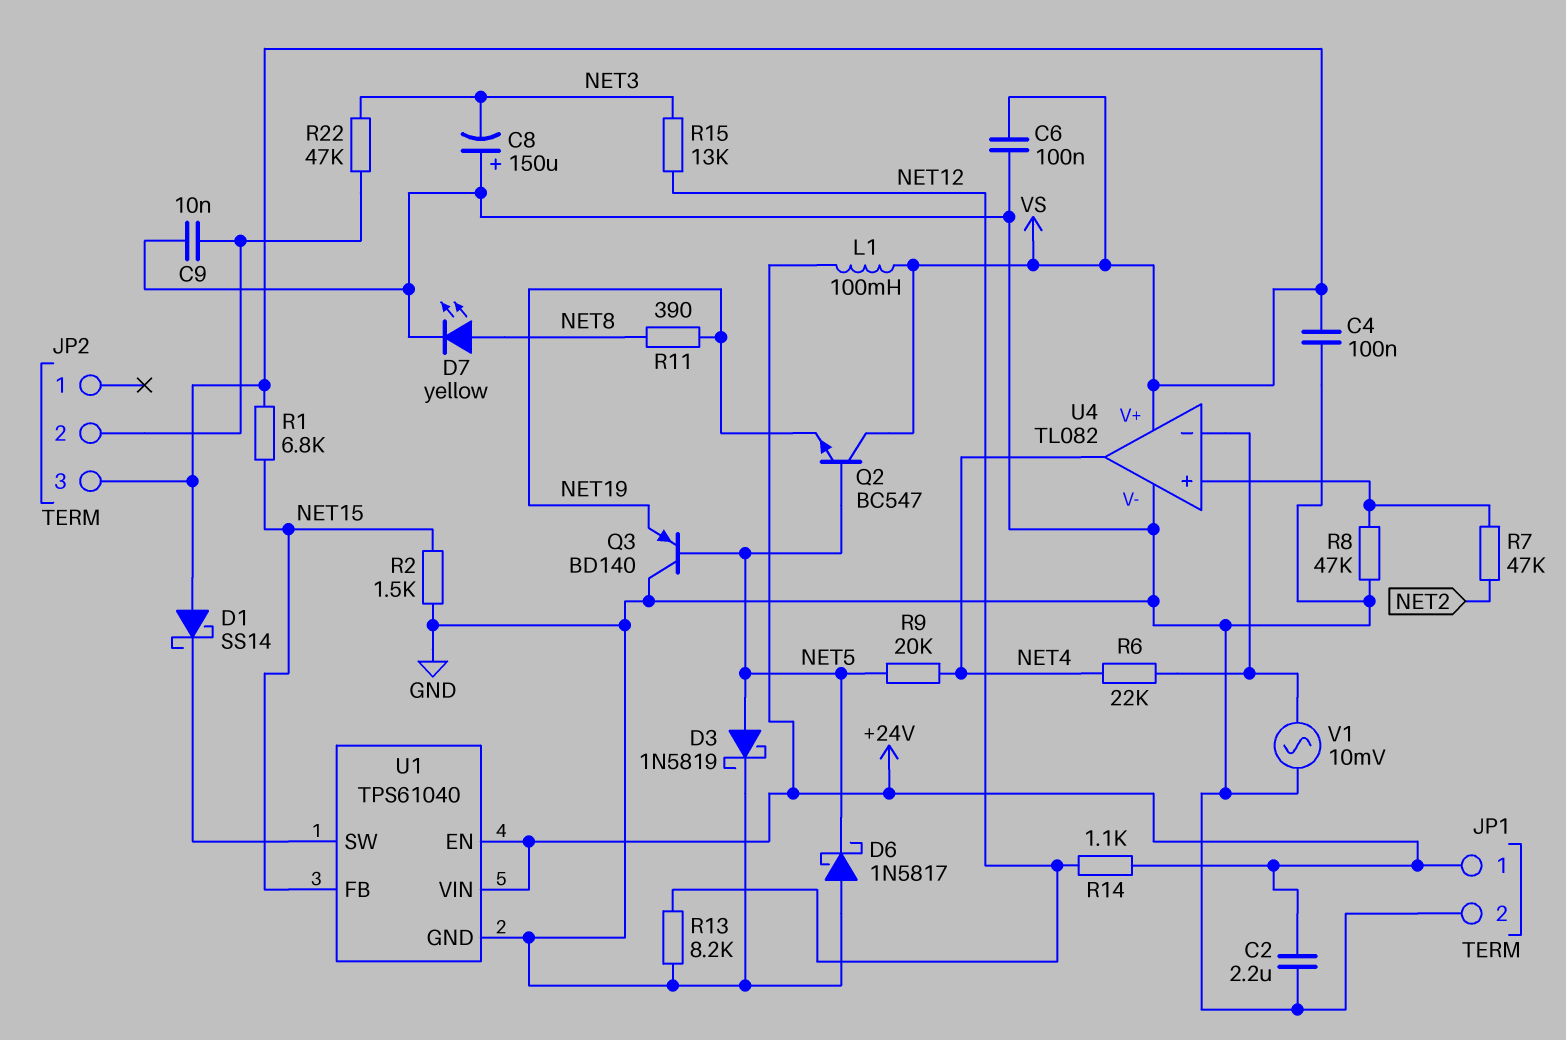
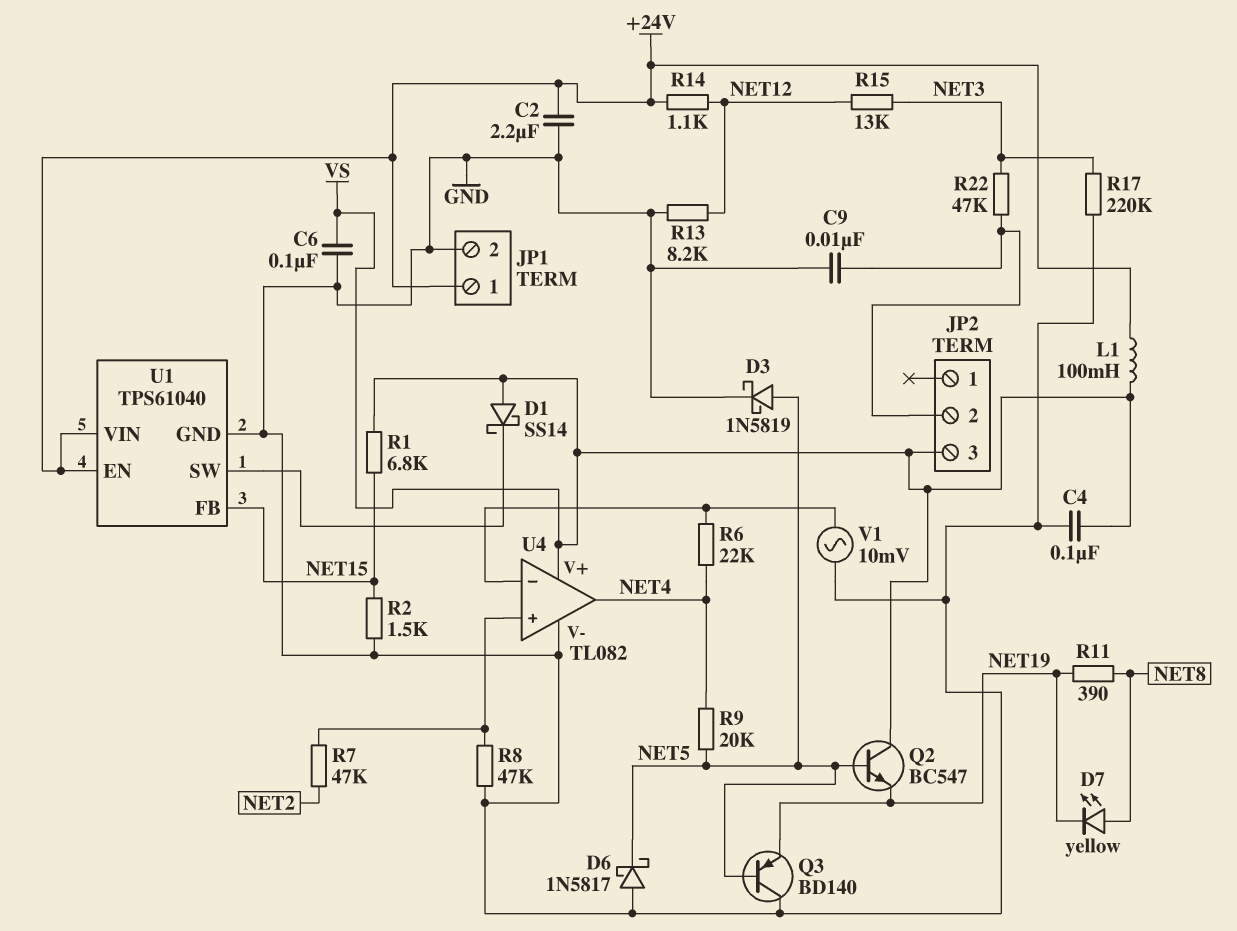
C8: 150uF (plus GND, minus NET3) -> none
D7: LED yellow (A NET8, K GND) -> LED yellow (A NET8, K NET19)
R17: none -> 220k (GND, NET3)

